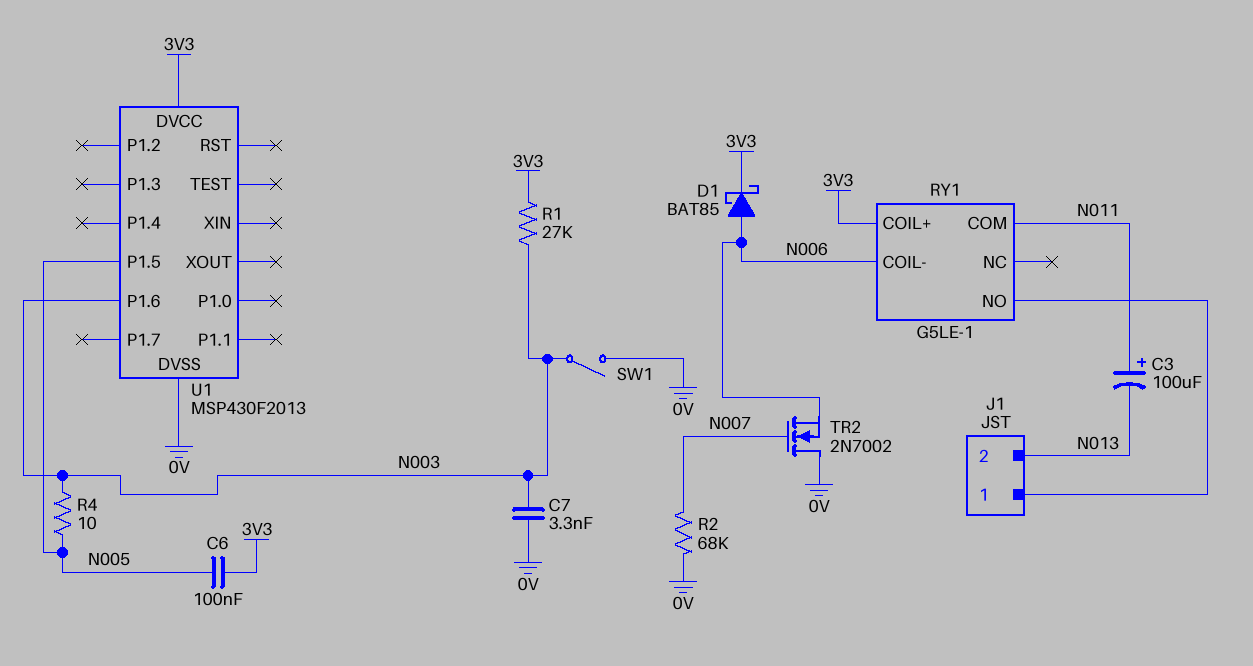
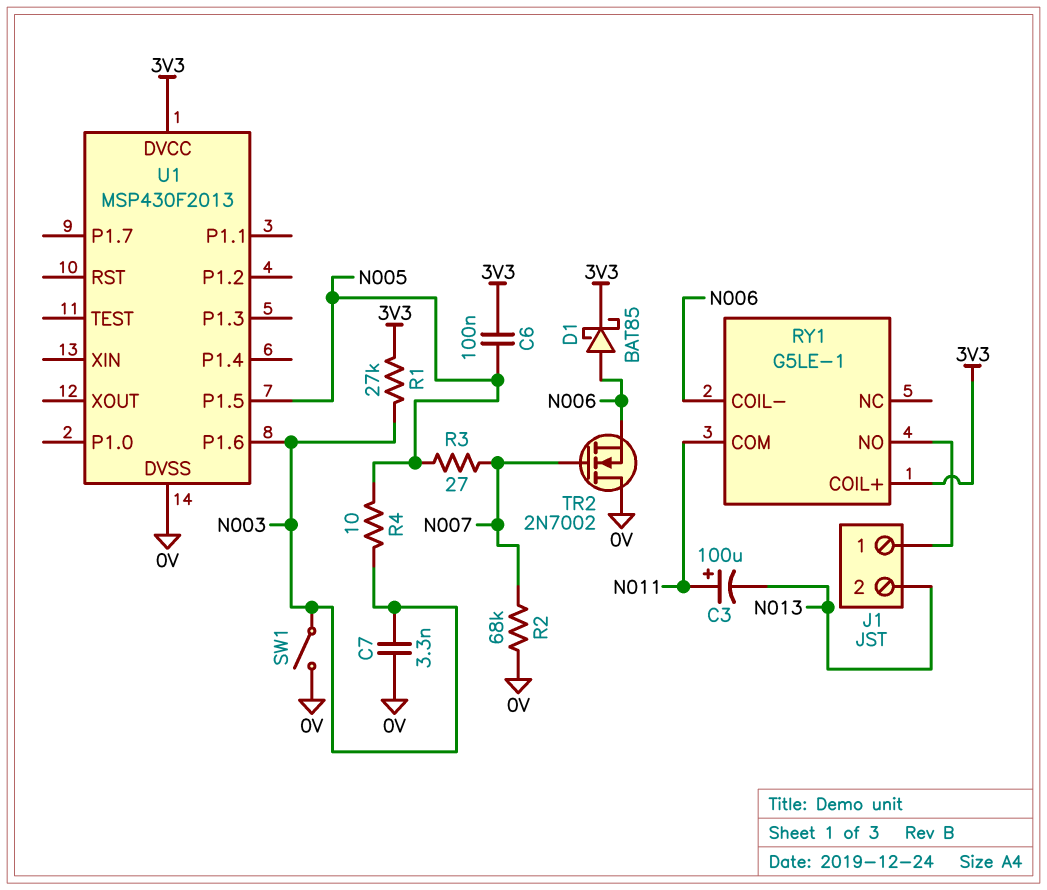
R3: none -> 27 (N005, N007)

